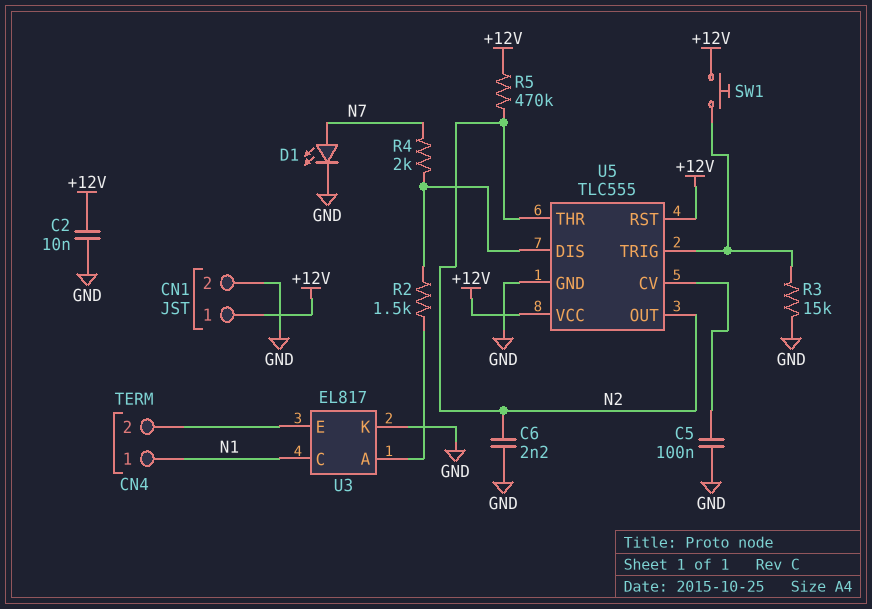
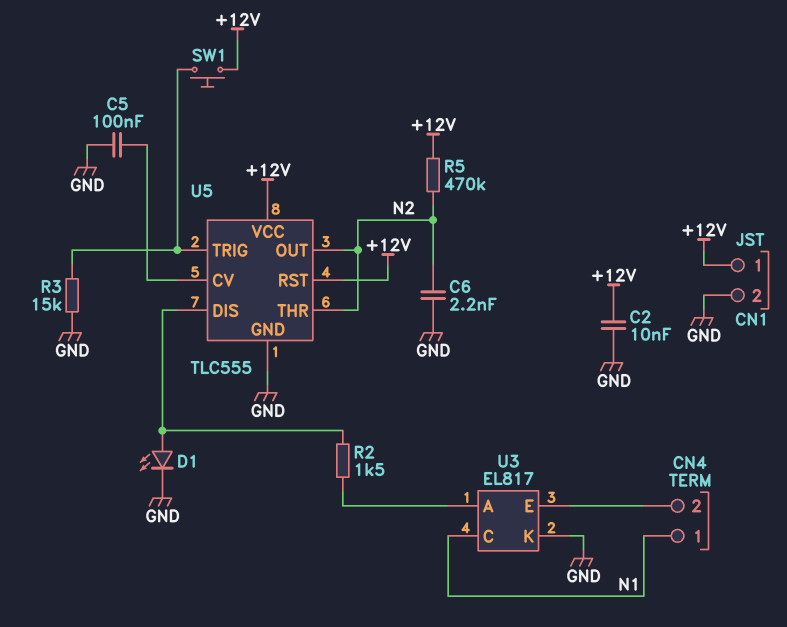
D1: LED (A N7, K GND) -> LED (A U5/DIS, K GND)
R4: 2k (N7, U5/DIS) -> none

